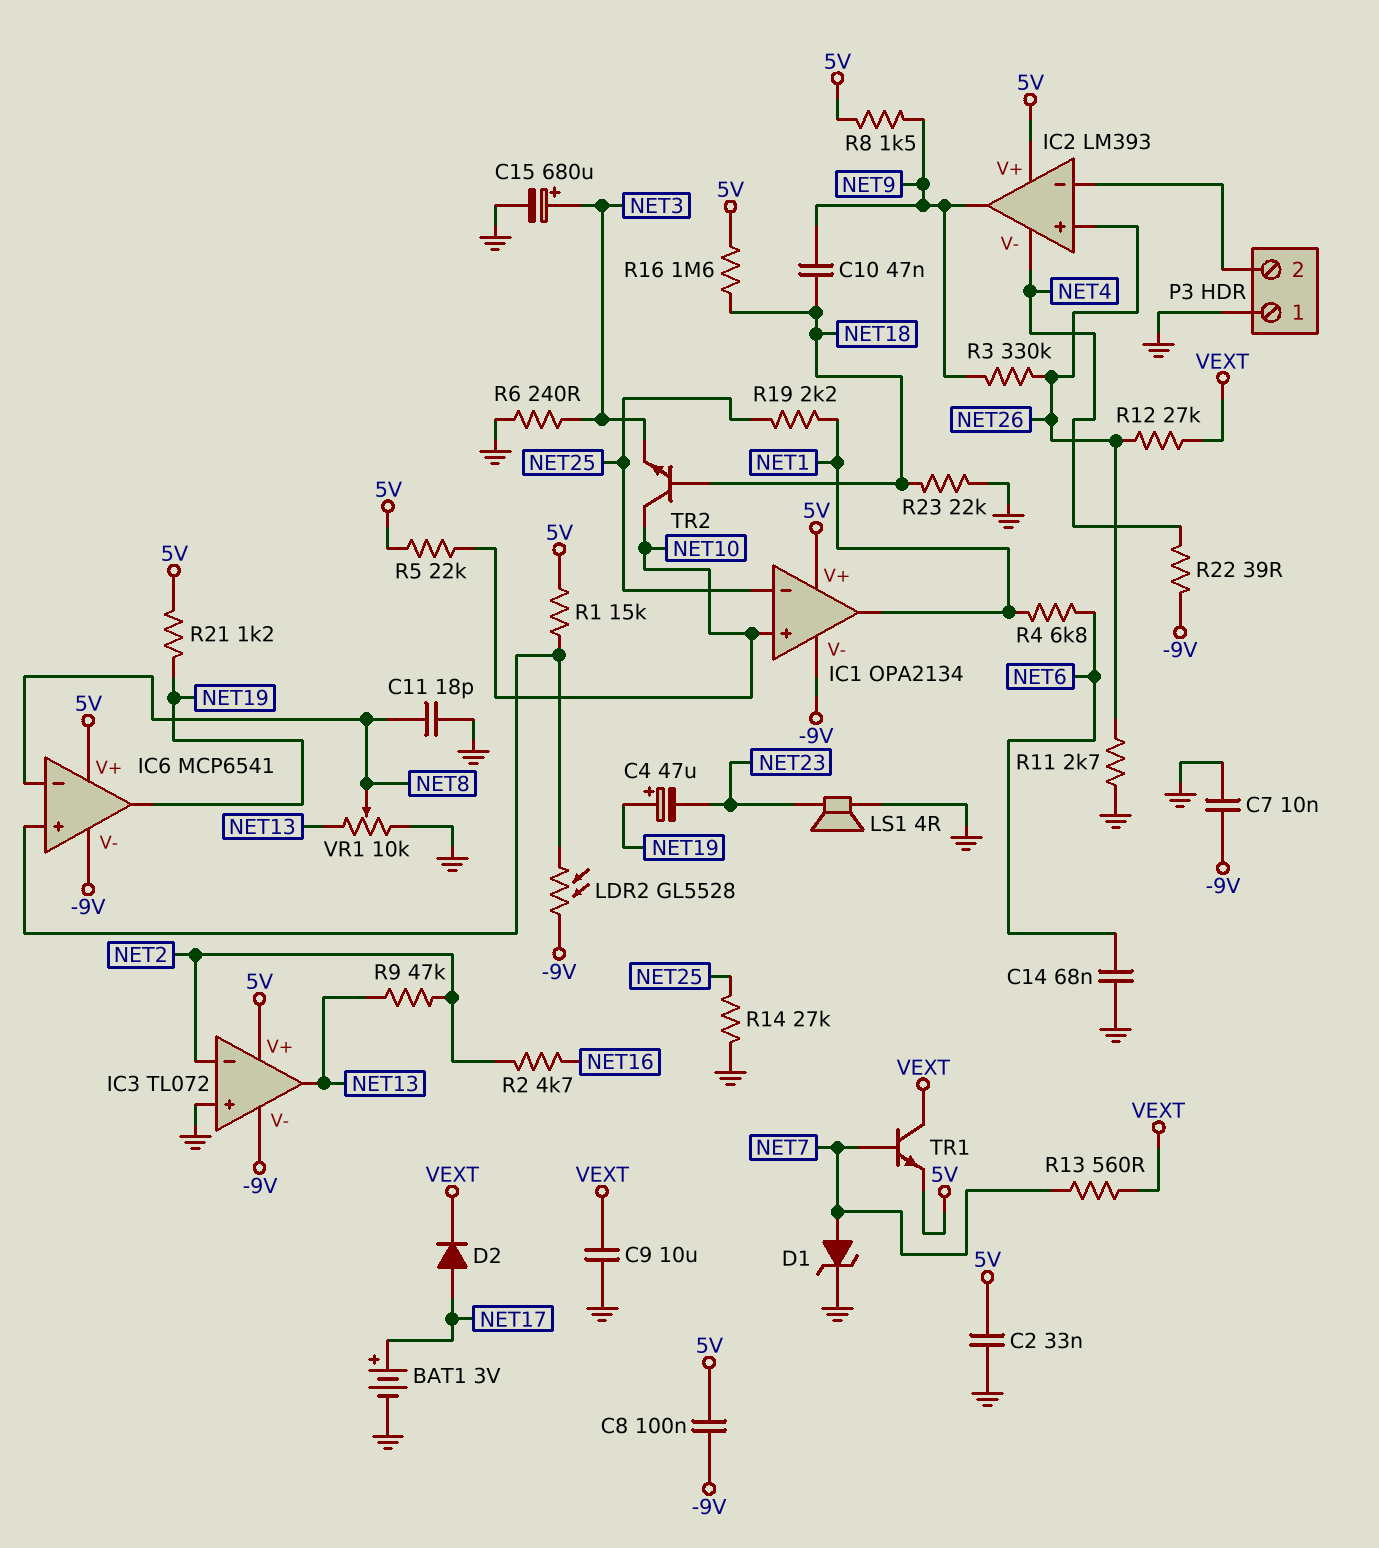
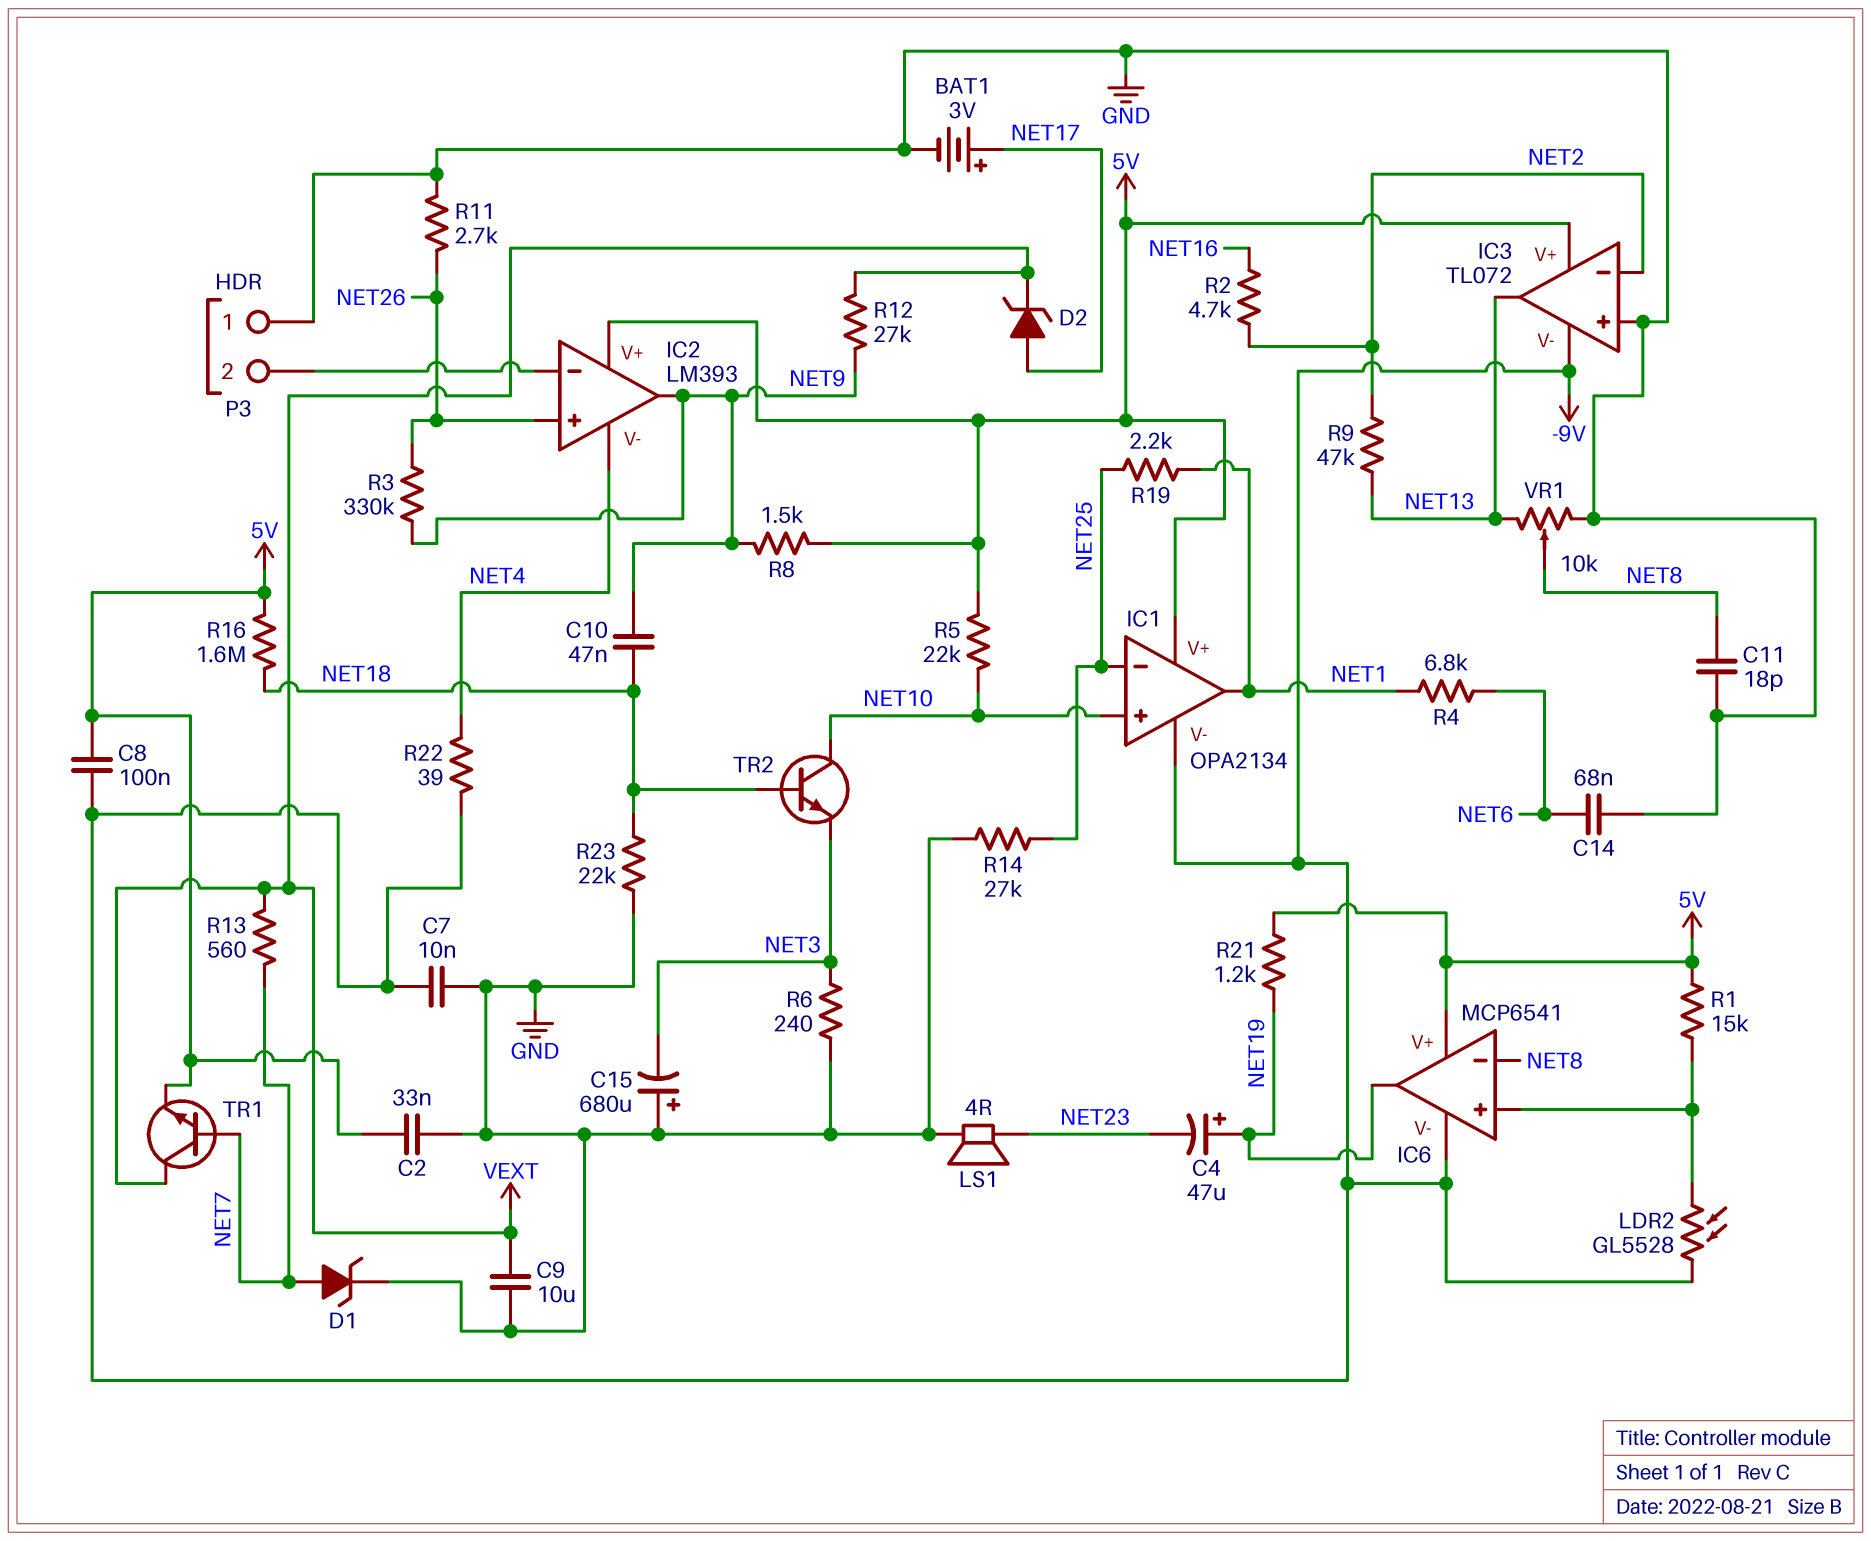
C15: 680uF (plus NET3, minus GND) -> 680uF (plus GND, minus NET3)
D2: diode (A NET17, K VEXT) -> zener (A NET17, K VEXT)
R12: 27k (NET26, VEXT) -> 27k (NET9, VEXT)

